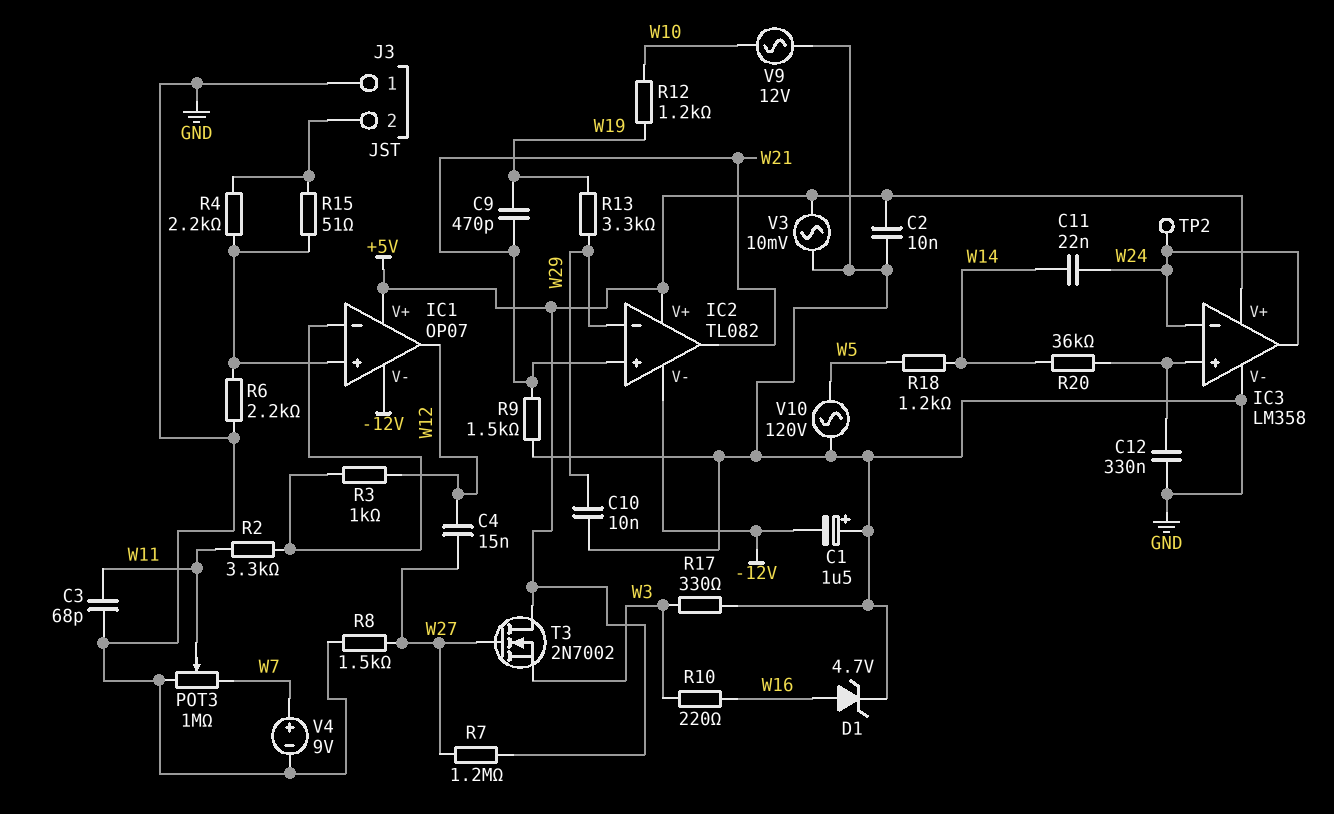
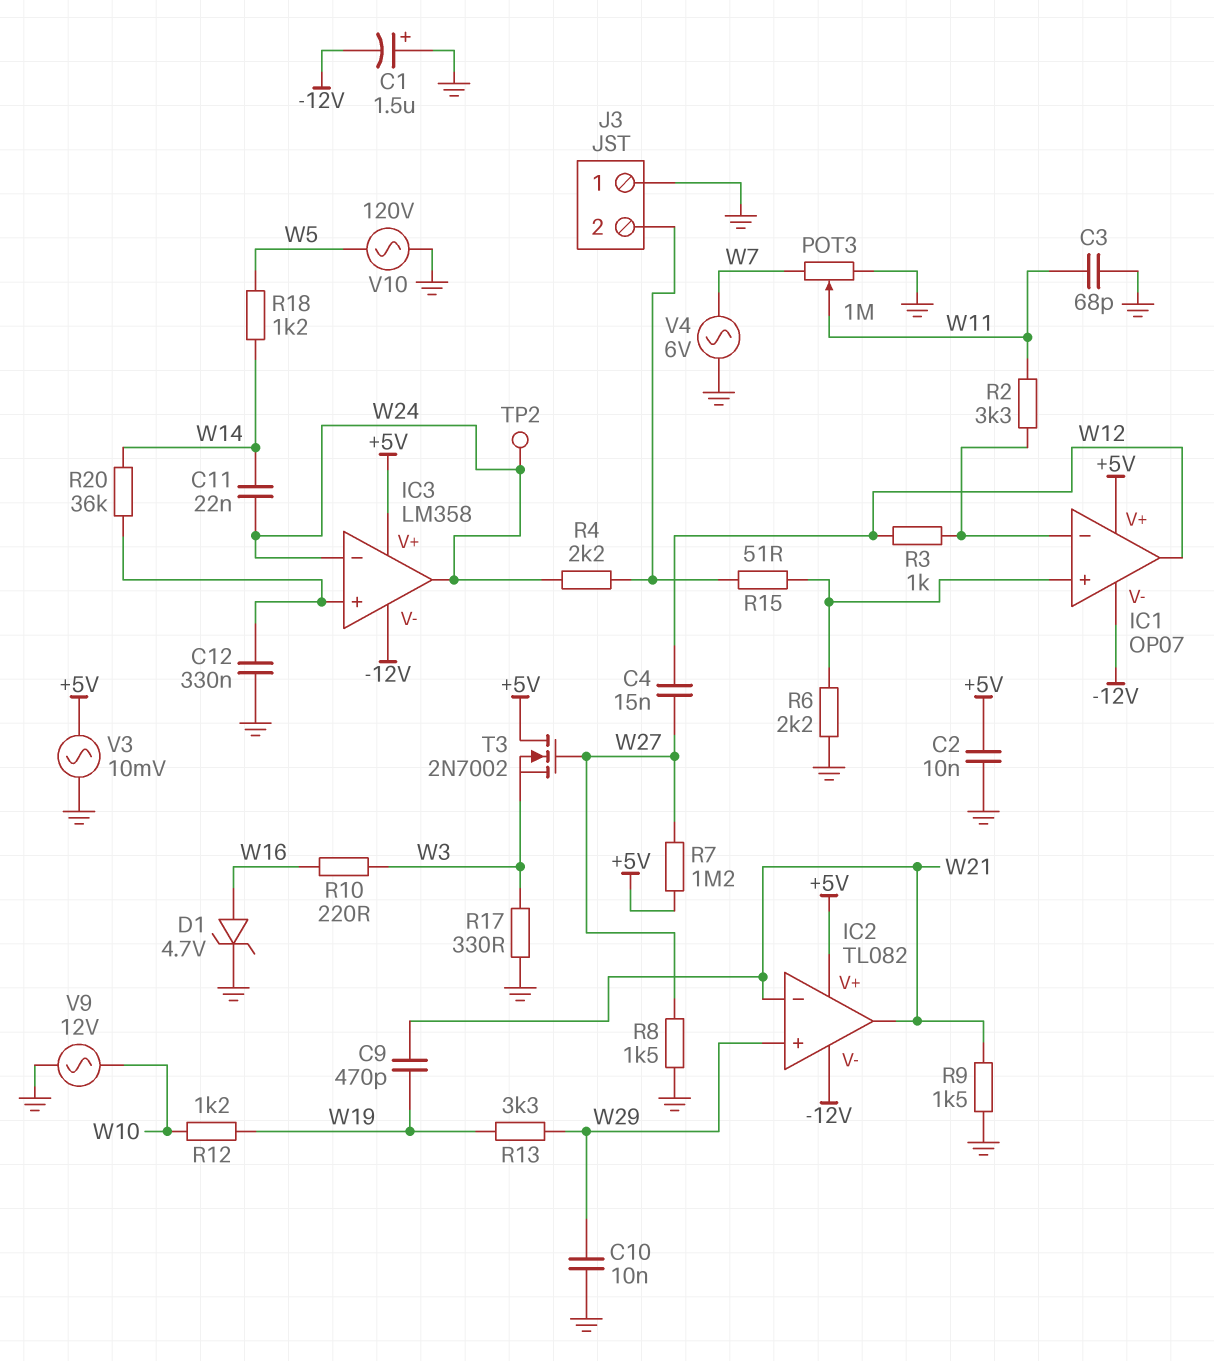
IC2 pin in+: W21 -> W29
IC2 pin in-: W29 -> W21
IC3 pin V-: GND -> -12V
R4: 2.2k (IC1/in+, J3/2) -> 2.2k (J3/2, W24)
V4: 9V (plus W7, minus GND) -> AC 6V (GND, W7)

